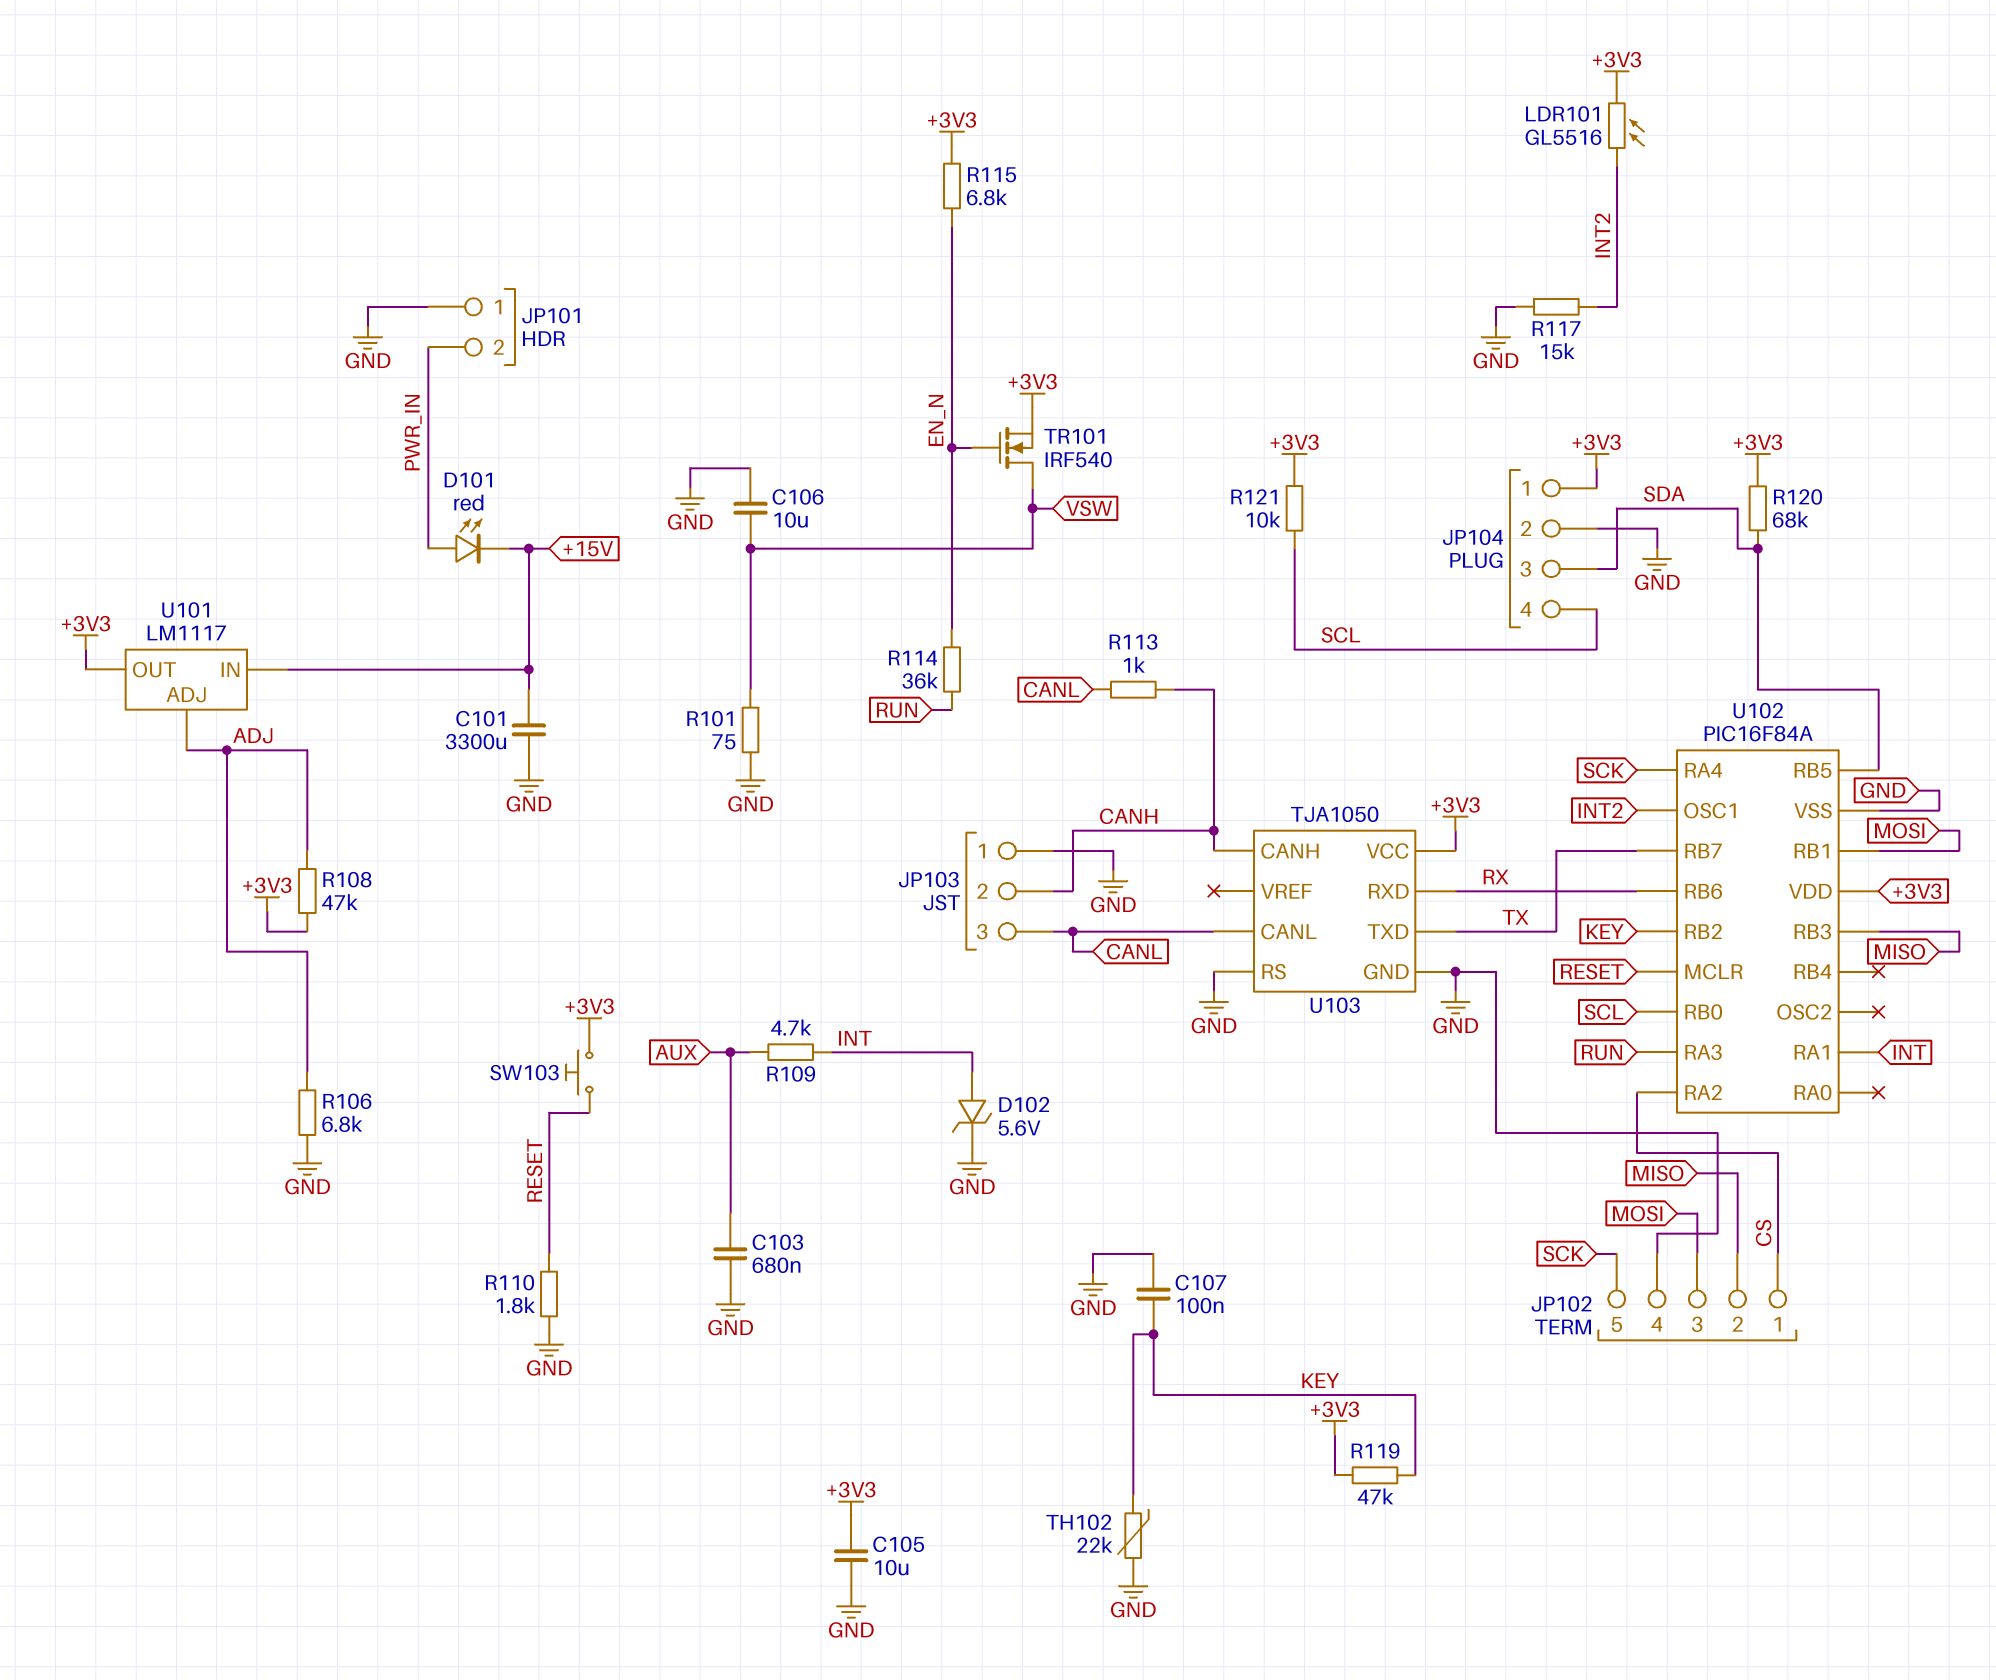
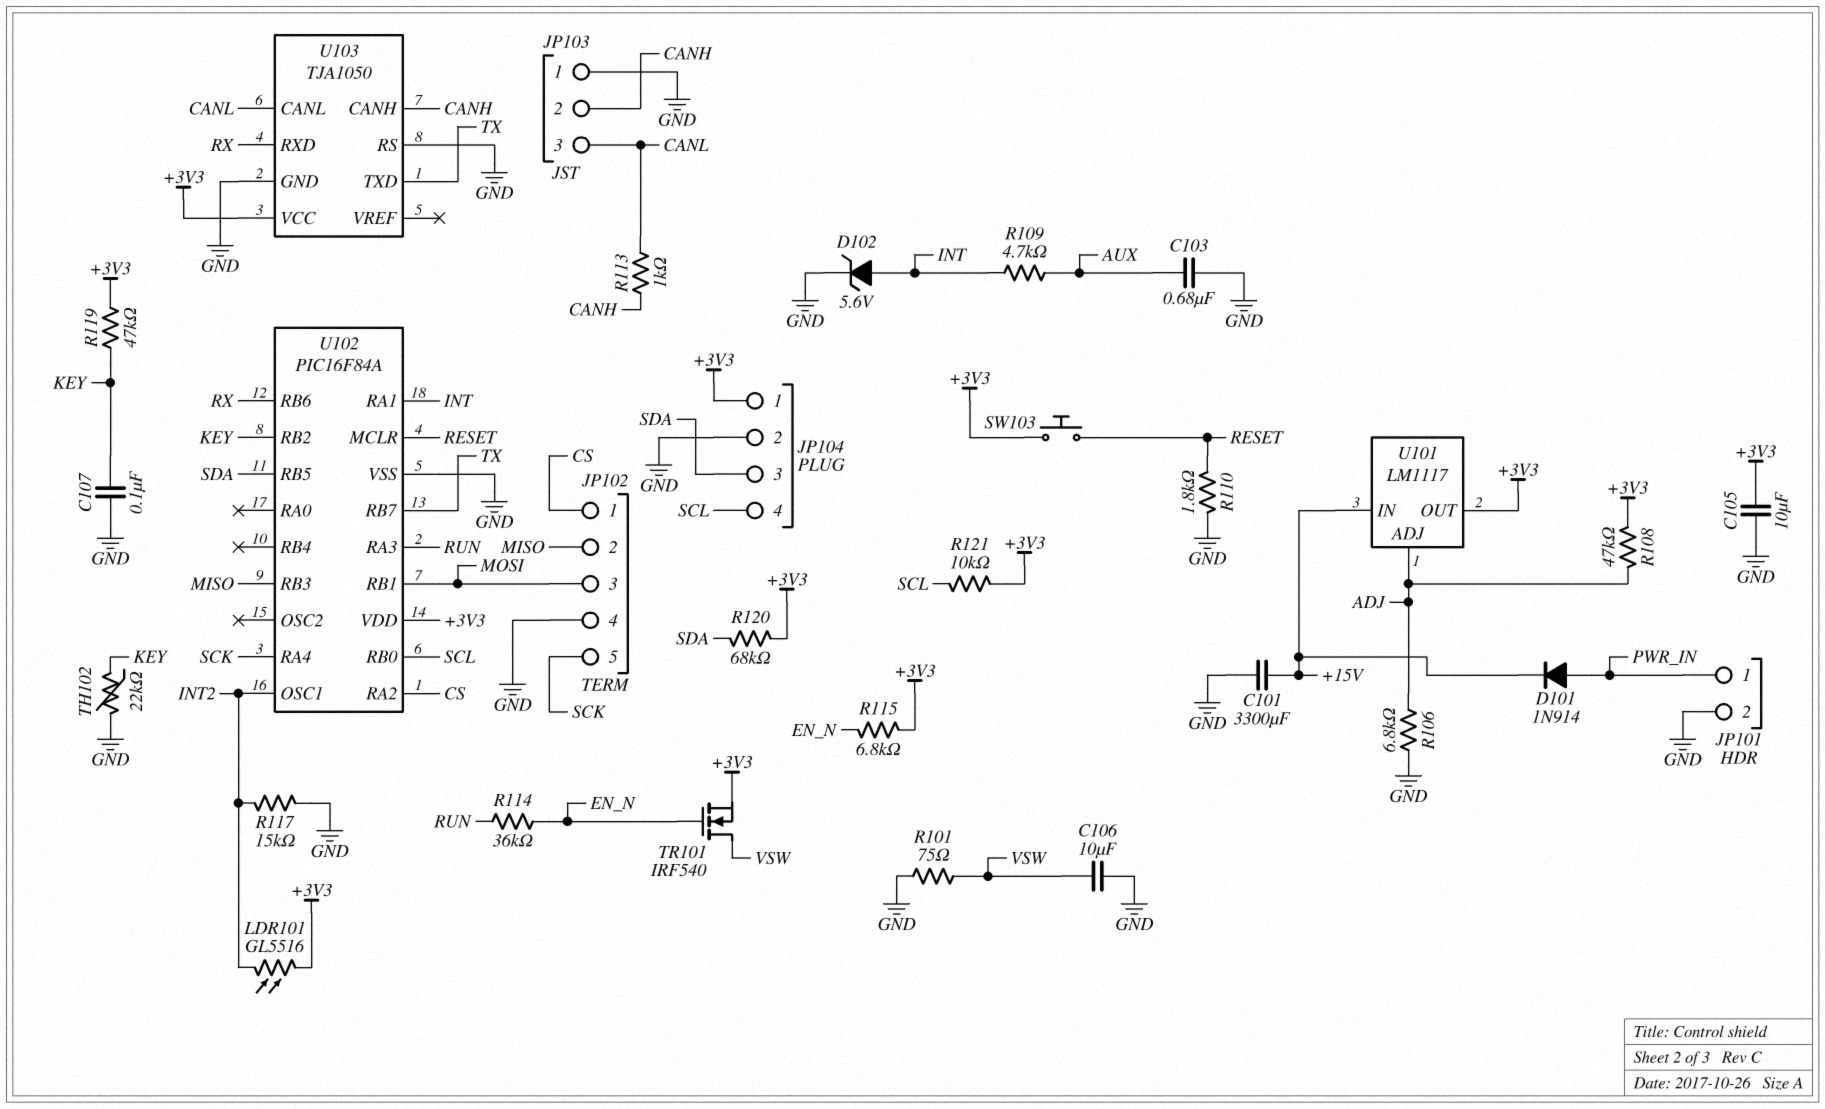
D101: LED red (A PWR_IN, K +15V) -> diode 1N914 (A PWR_IN, K +15V)
JP101 pin 1: GND -> PWR_IN
JP101 pin 2: PWR_IN -> GND

